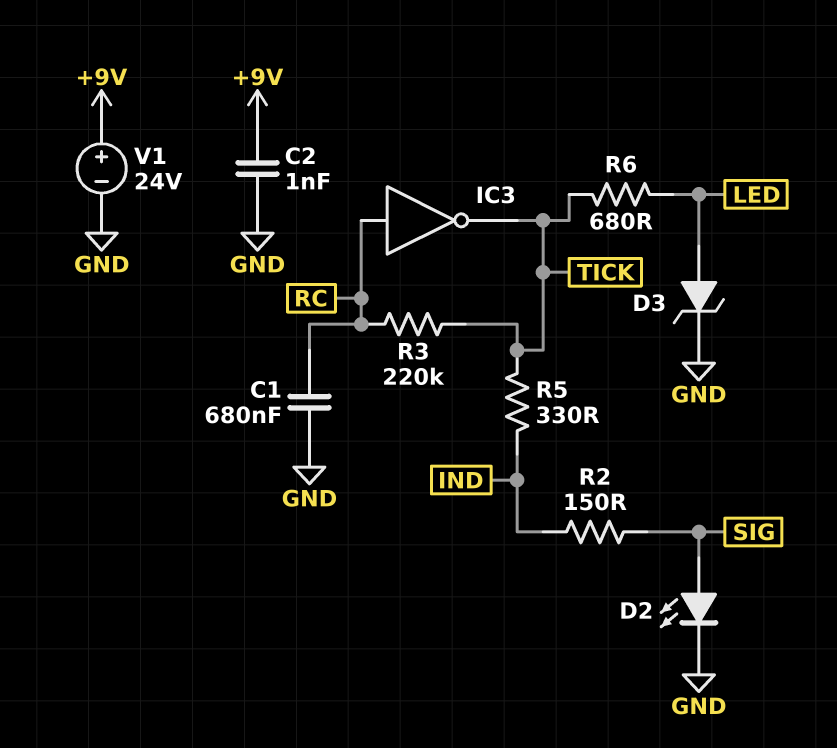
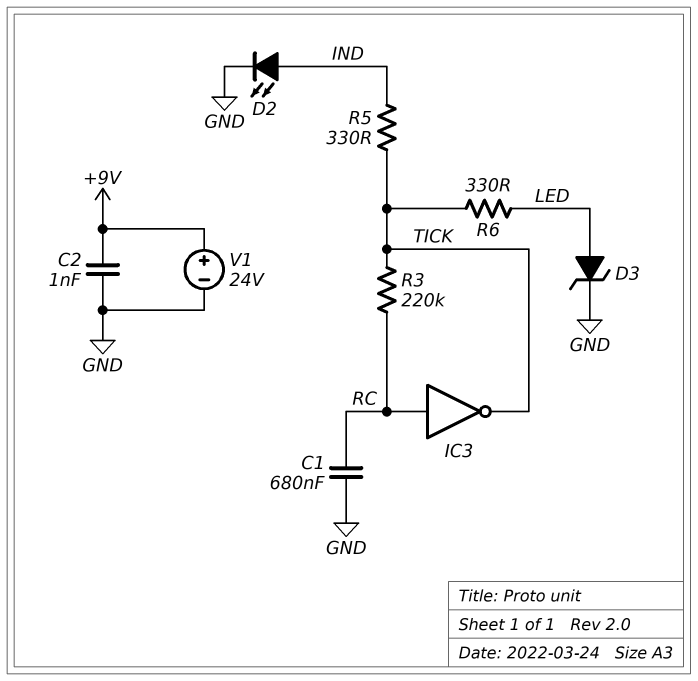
D2: LED (A SIG, K GND) -> LED (A IND, K GND)
R2: 150 (IND, SIG) -> none
R6: 680 (LED, TICK) -> 330 (LED, TICK)

